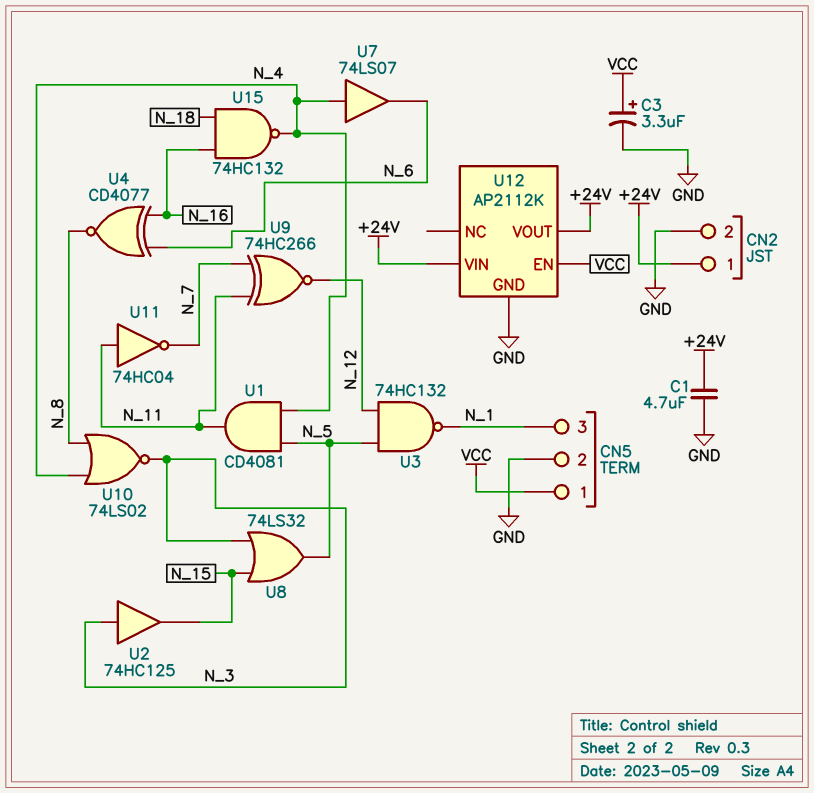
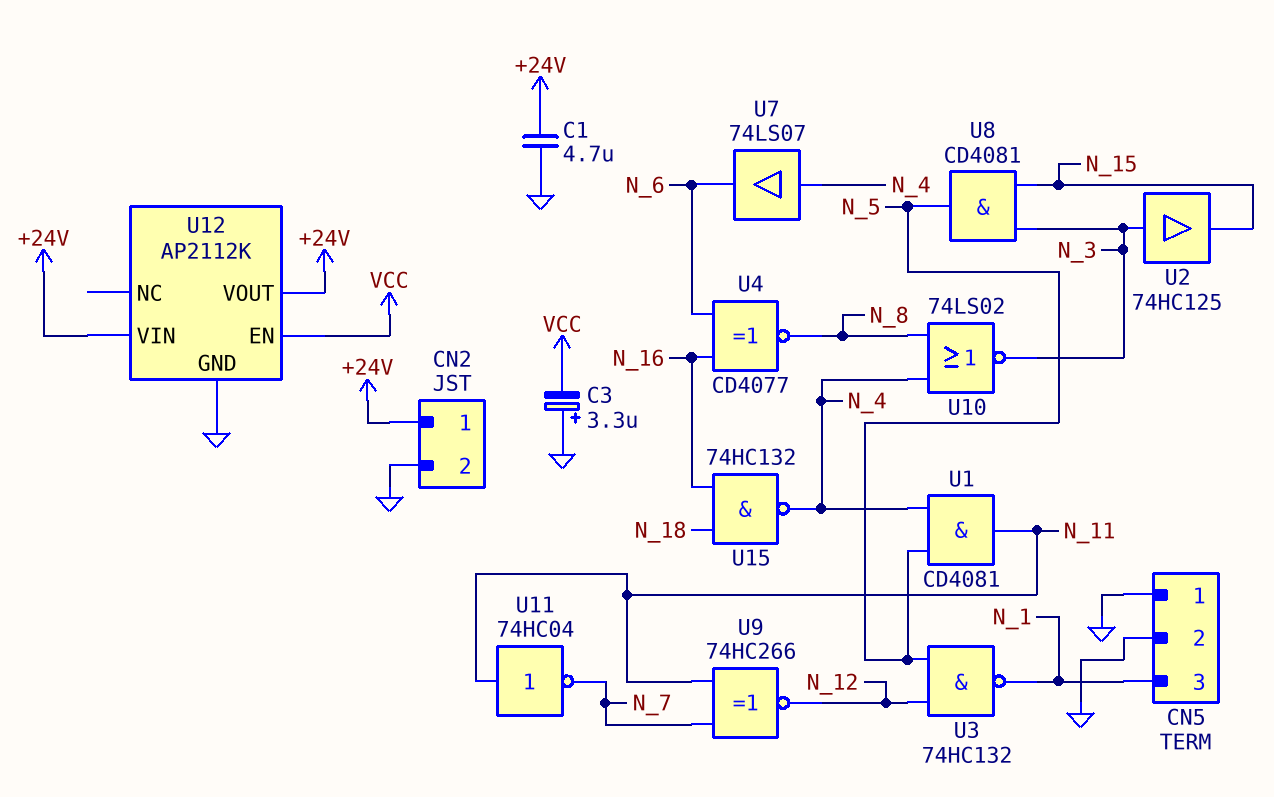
C3: 3.3uF (plus VCC, minus GND) -> 3.3uF (plus GND, minus VCC)
CN5 pin 1: VCC -> GND
U8: OR 74LS32 (in N_3, in N_15, out N_5) -> AND CD4081 (in N_3, in N_15, out N_5)

